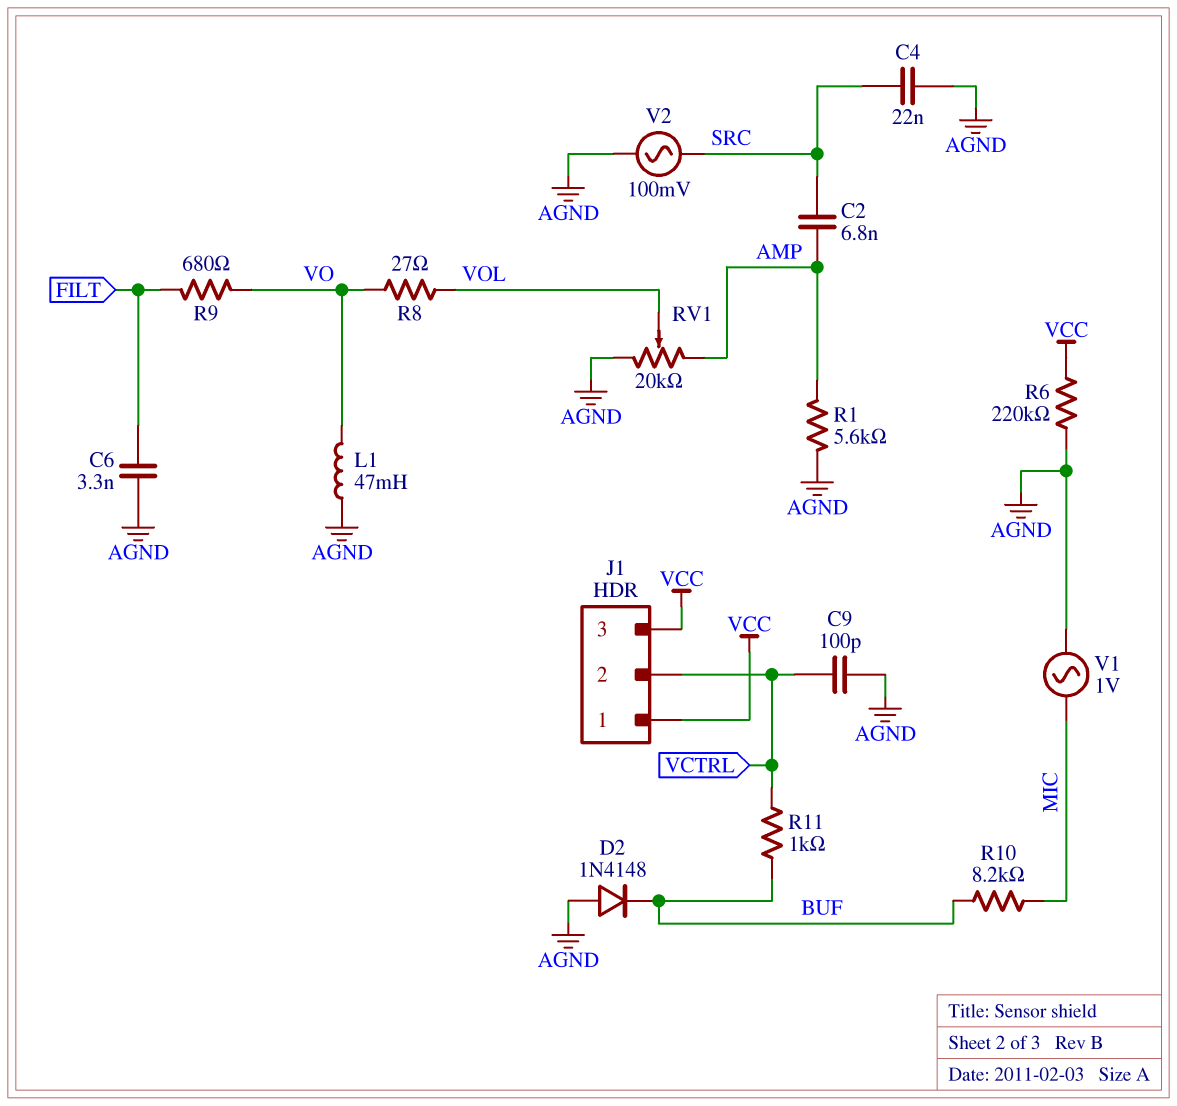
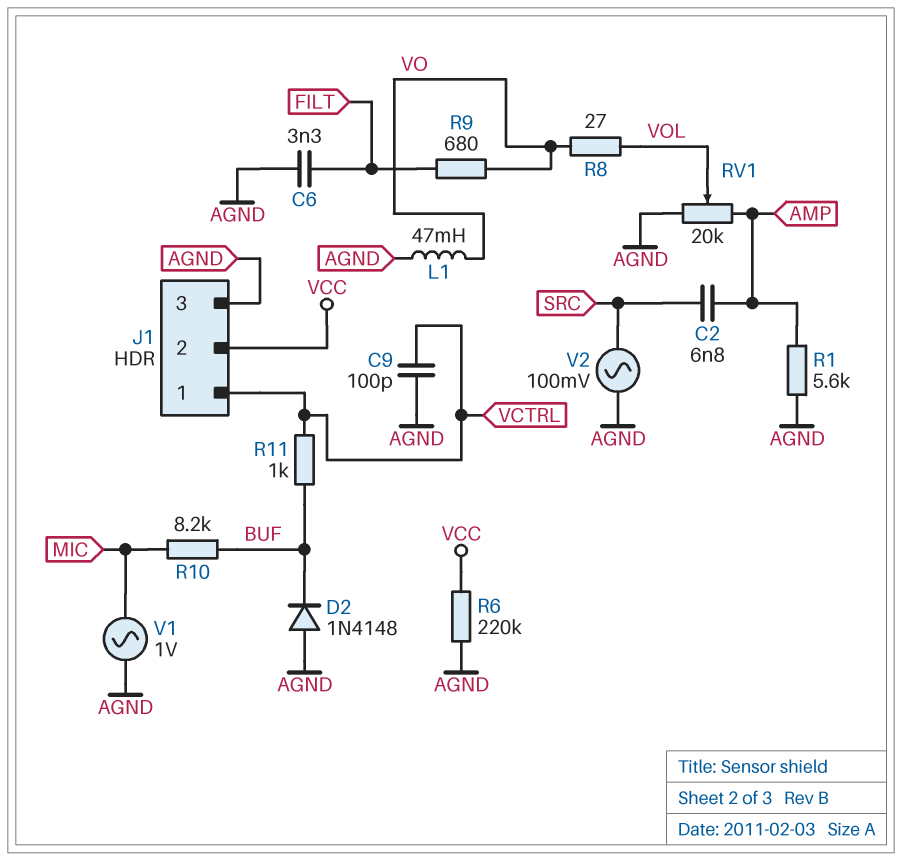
C4: 22nF (AGND, SRC) -> none
J1 pin 1: VCC -> VCTRL
J1 pin 2: VCTRL -> VCC
J1 pin 3: VCC -> AGND

